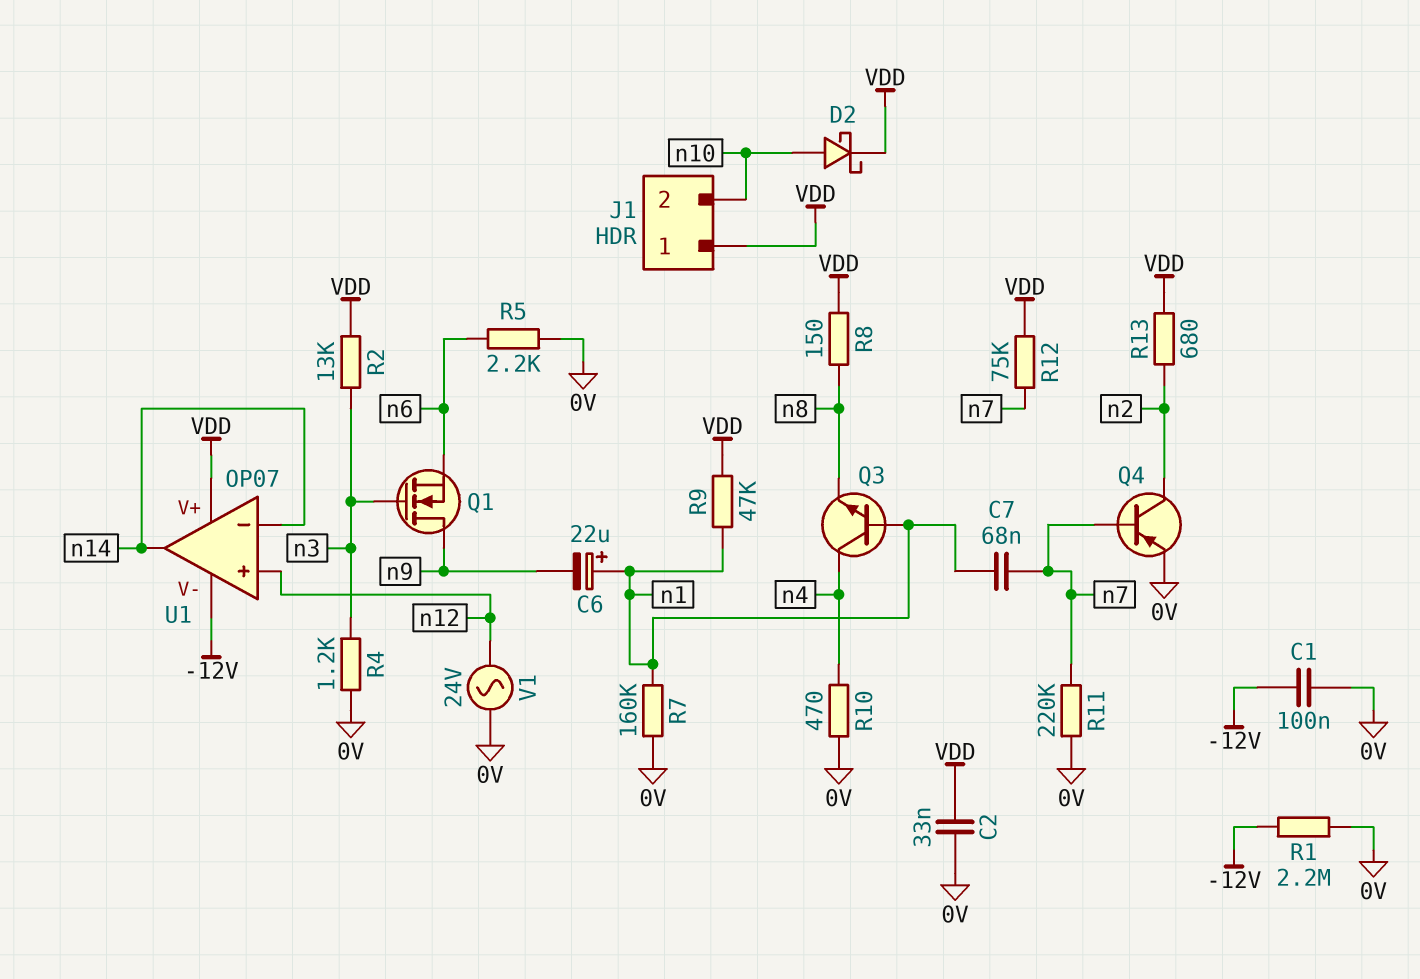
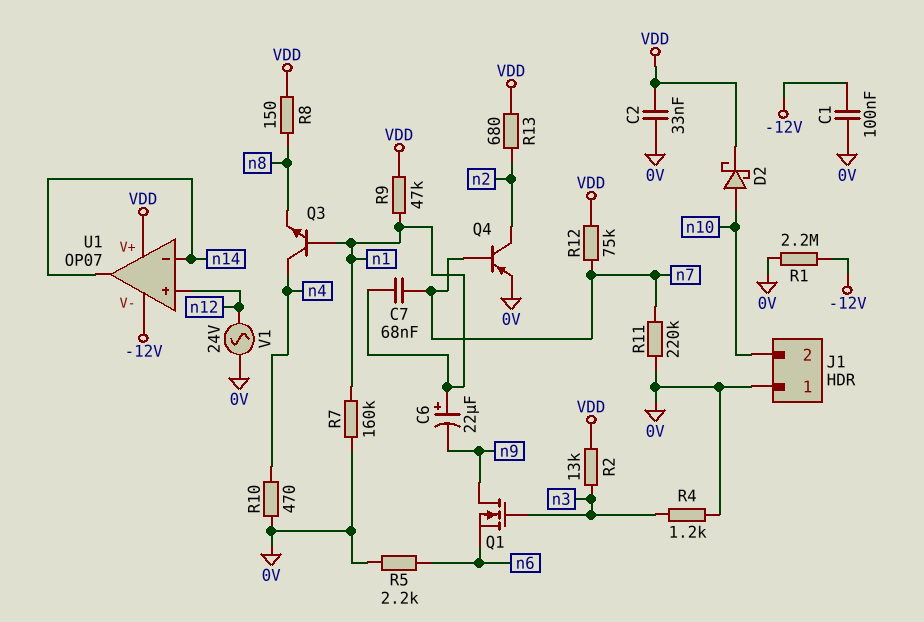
J1 pin 1: VDD -> 0V

